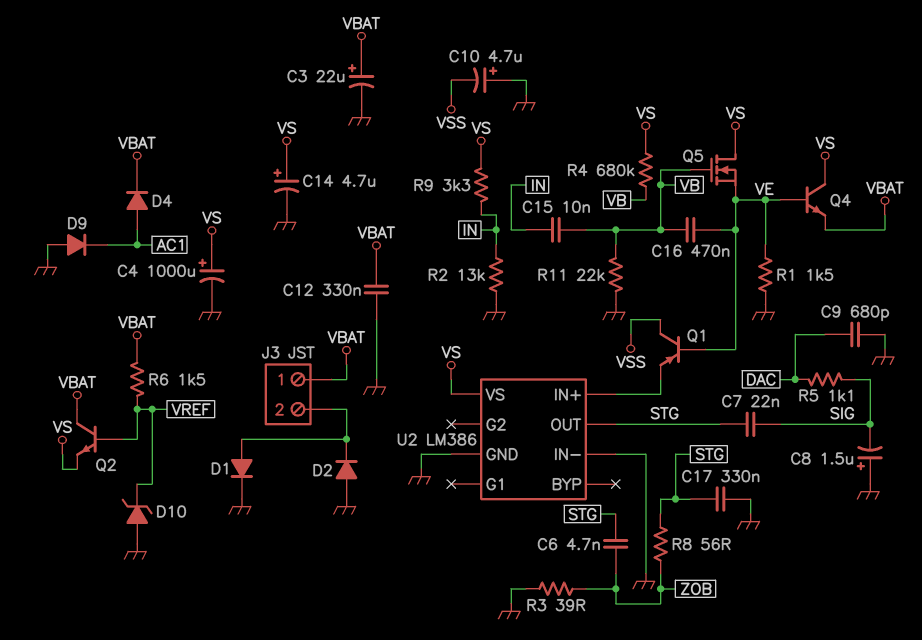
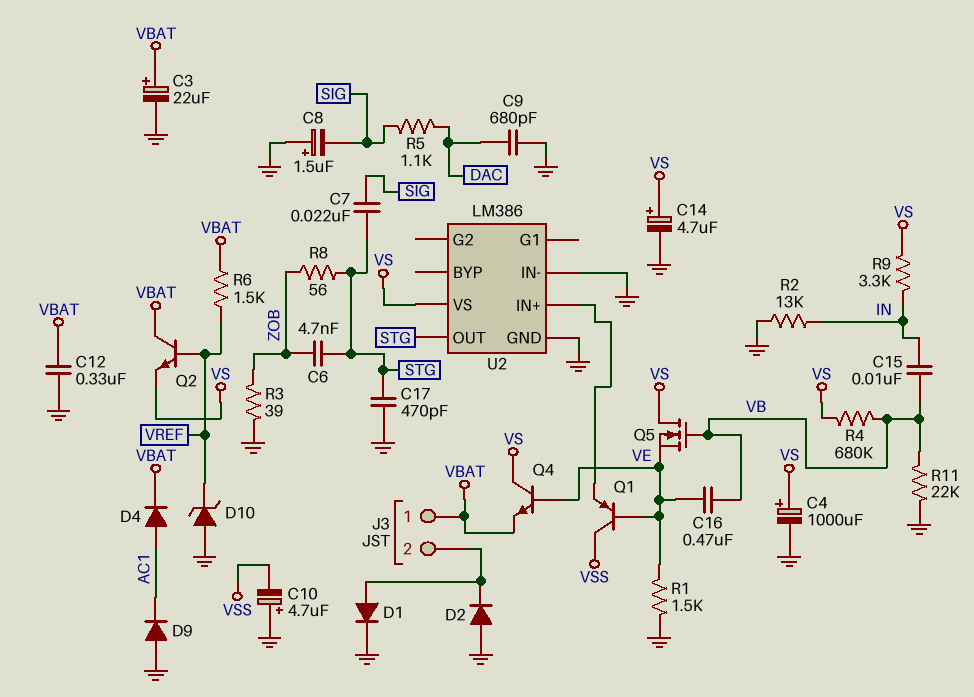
C17: 330nF (GND, STG) -> 470pF (GND, STG)

